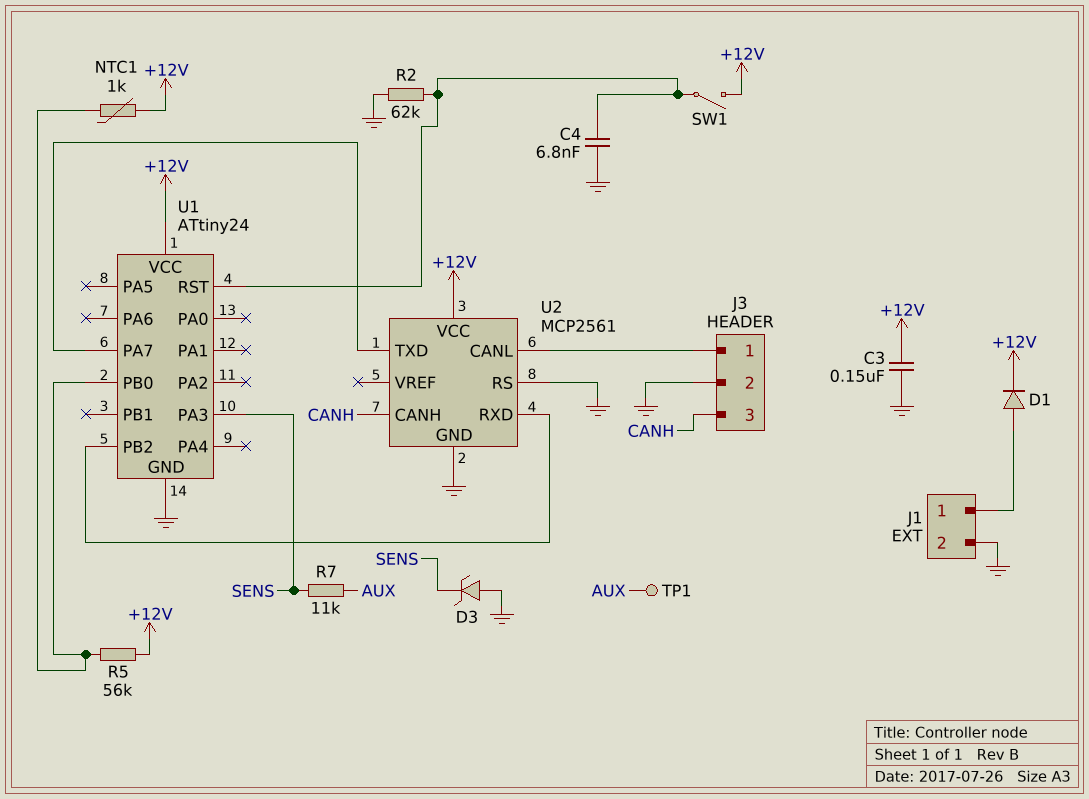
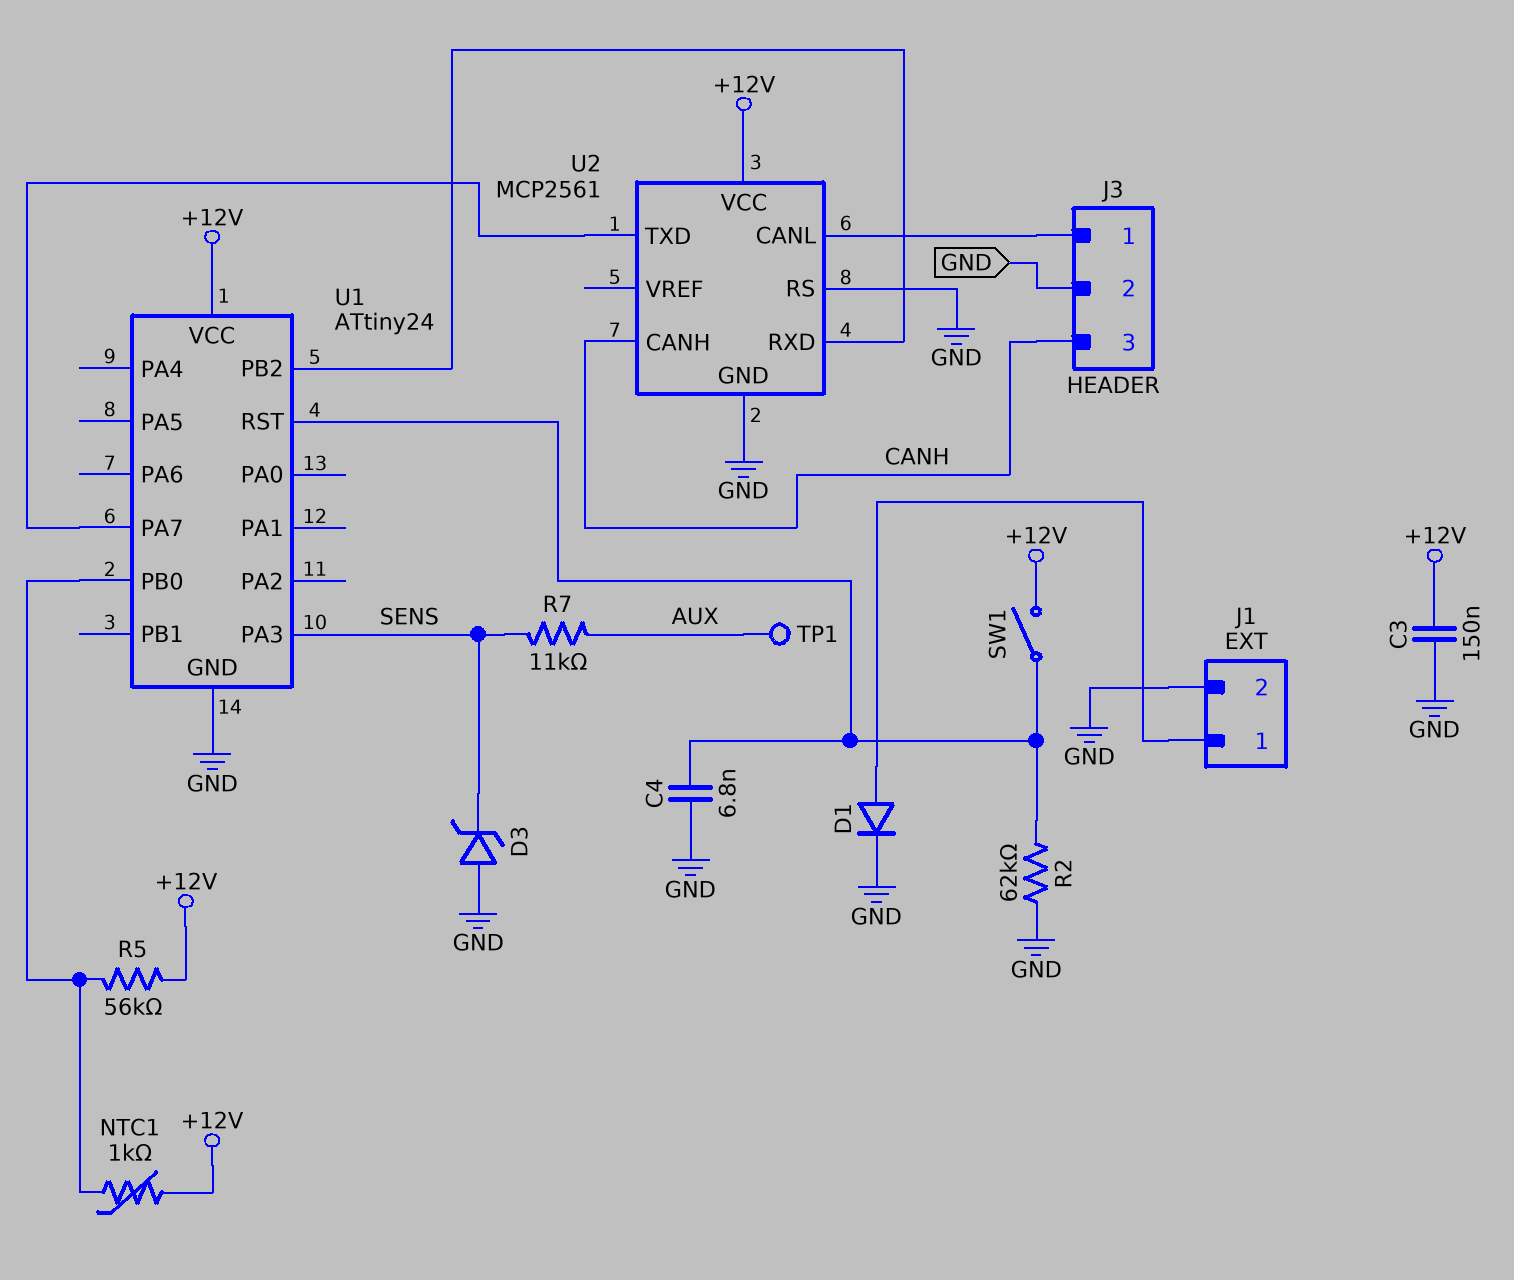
D1: diode (A J1/1, K +12V) -> diode (A J1/1, K GND)

